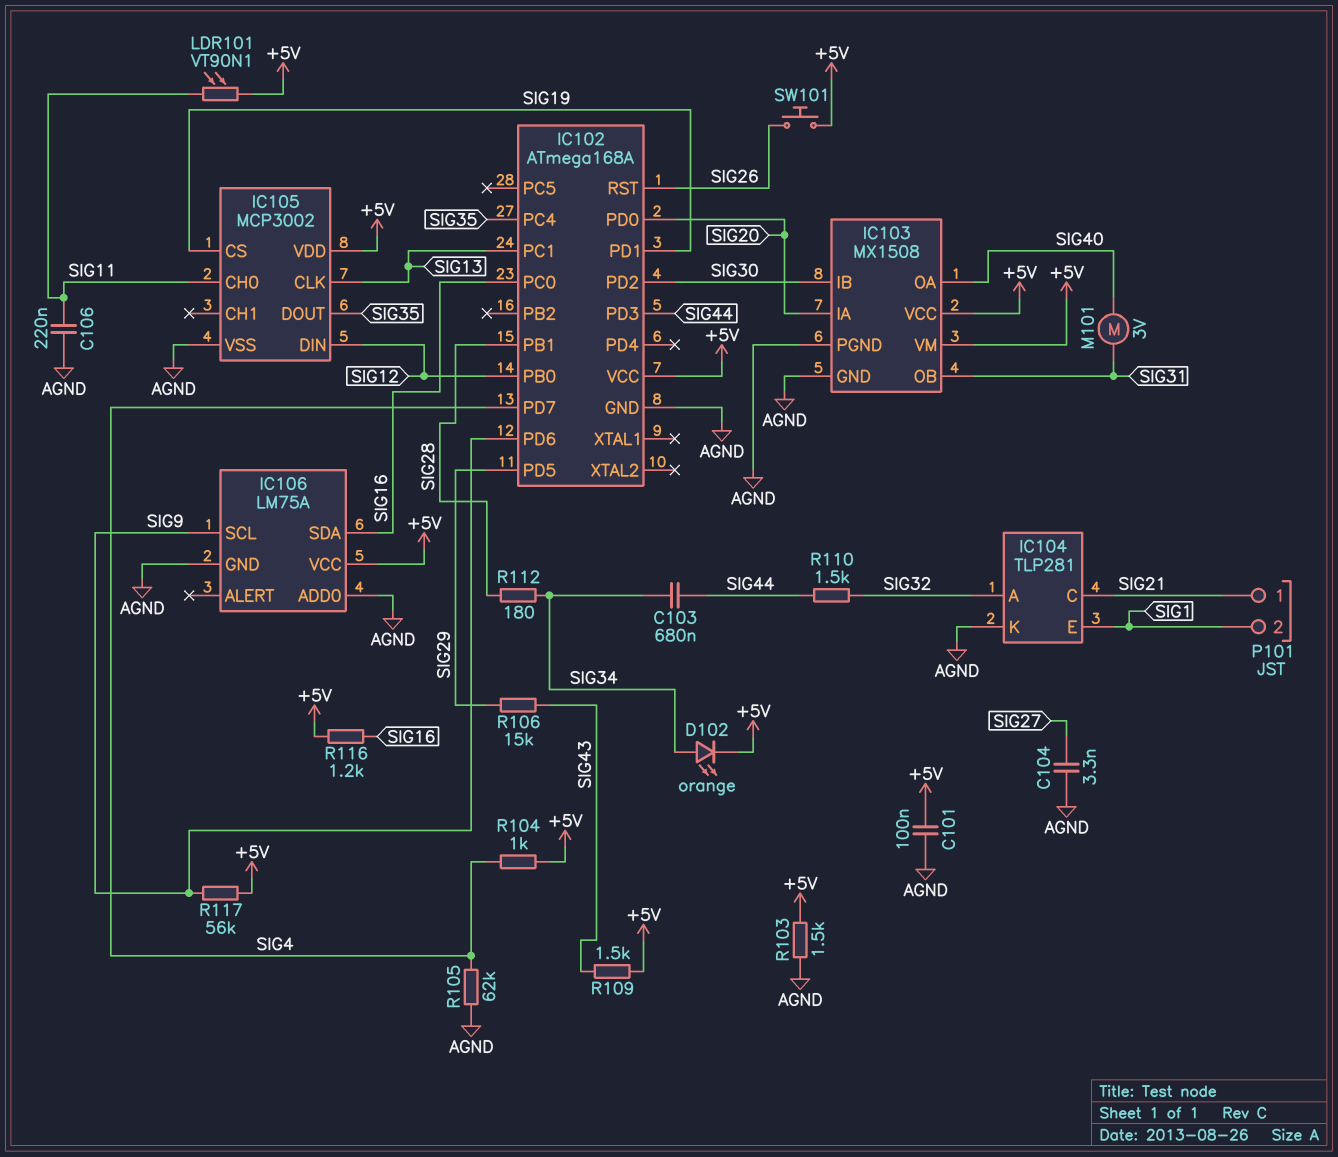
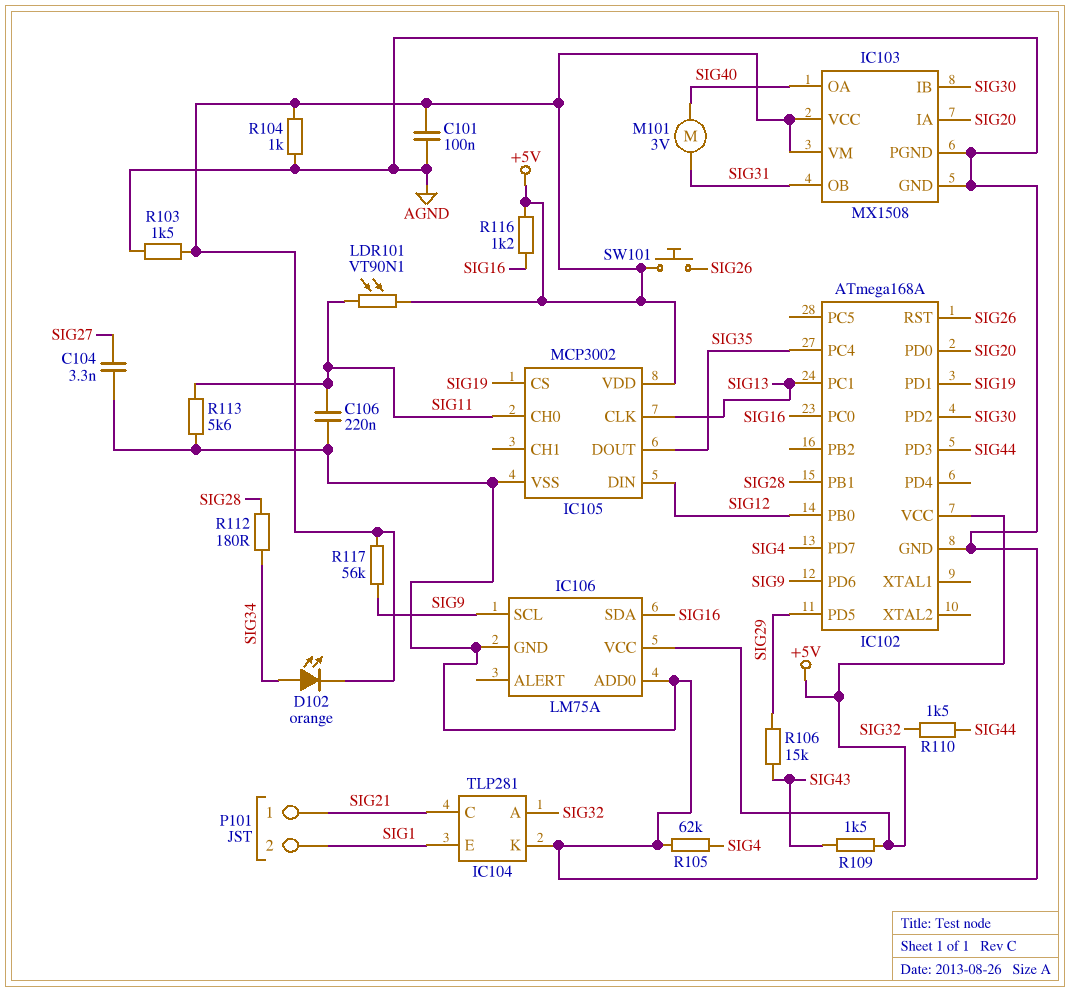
C103: 680nF (SIG34, SIG44) -> none
R104: 1k (+5V, SIG4) -> 1k (+5V, AGND)
R113: none -> 5.6k (AGND, SIG11)

